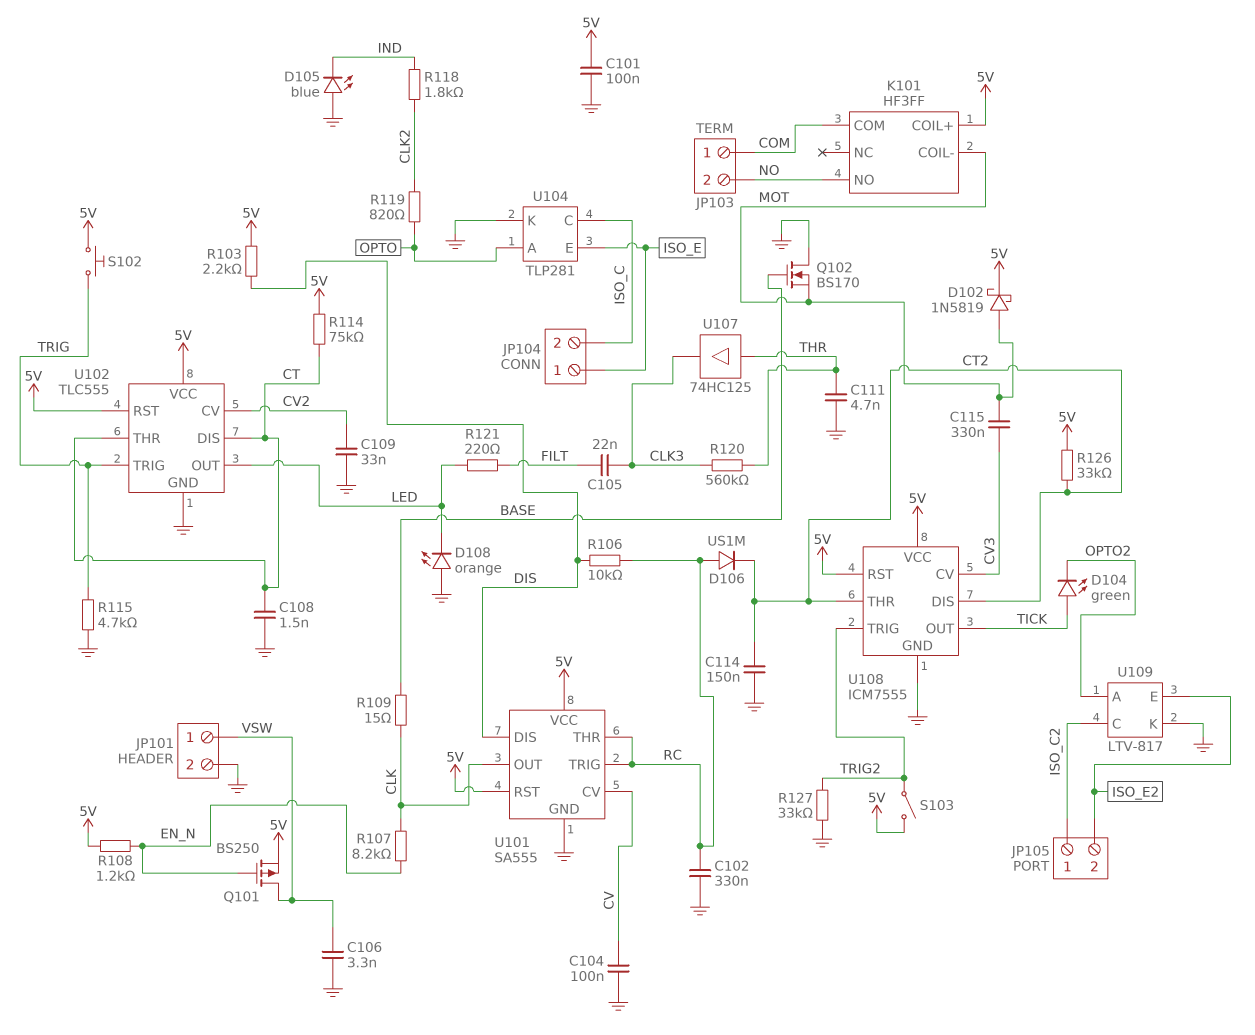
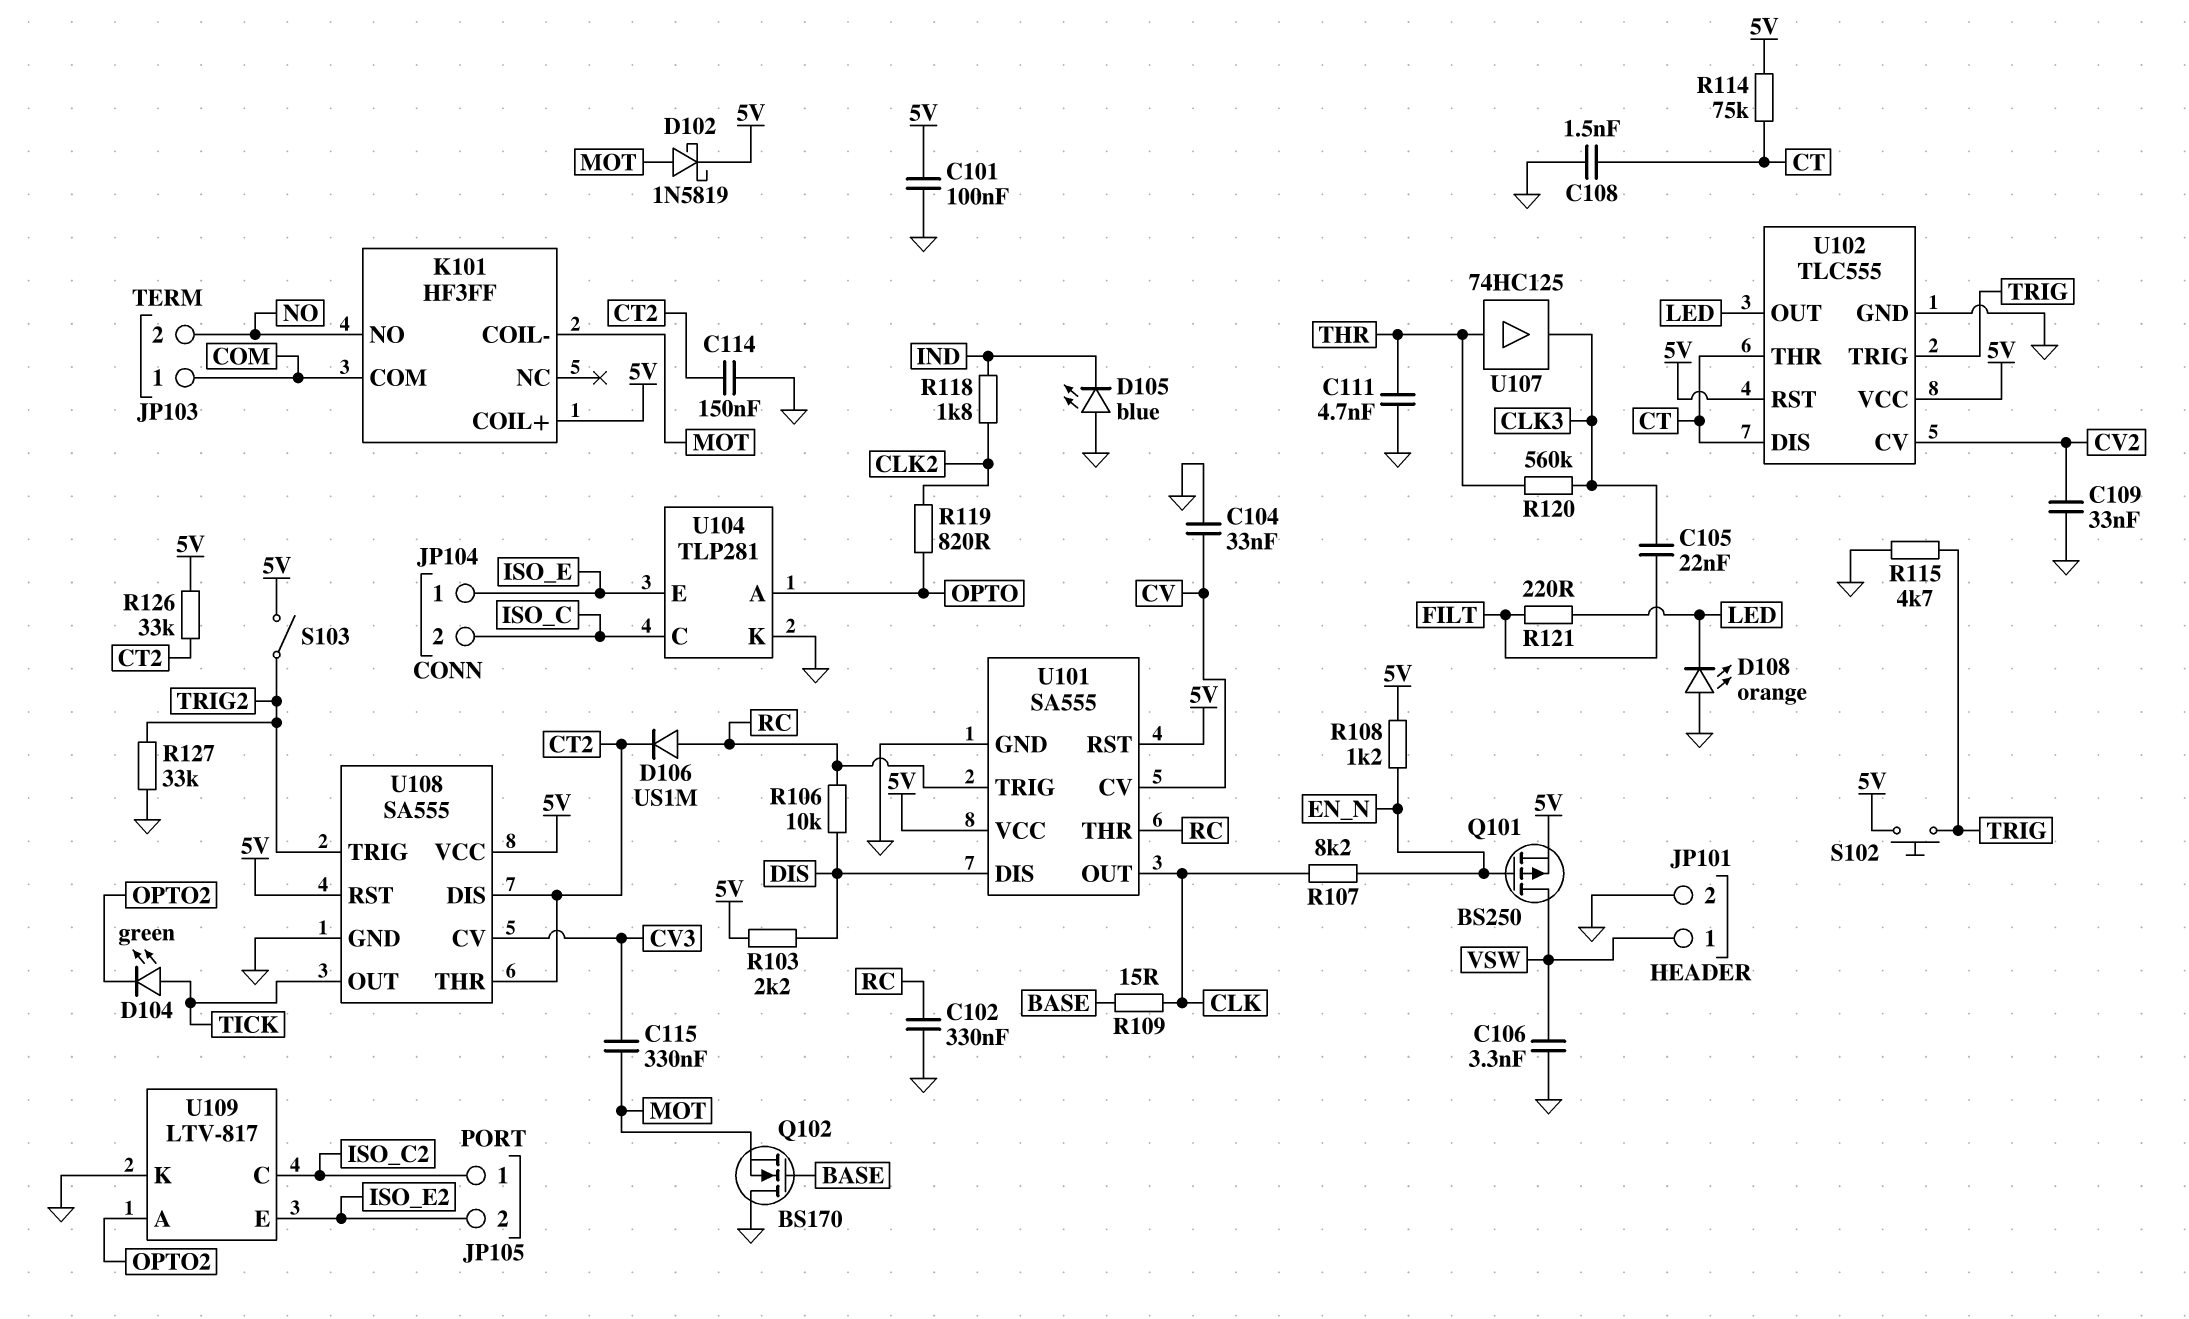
C104: 100nF (CV, GND) -> 33nF (CV, GND)
U108: ICM7555 -> SA555

